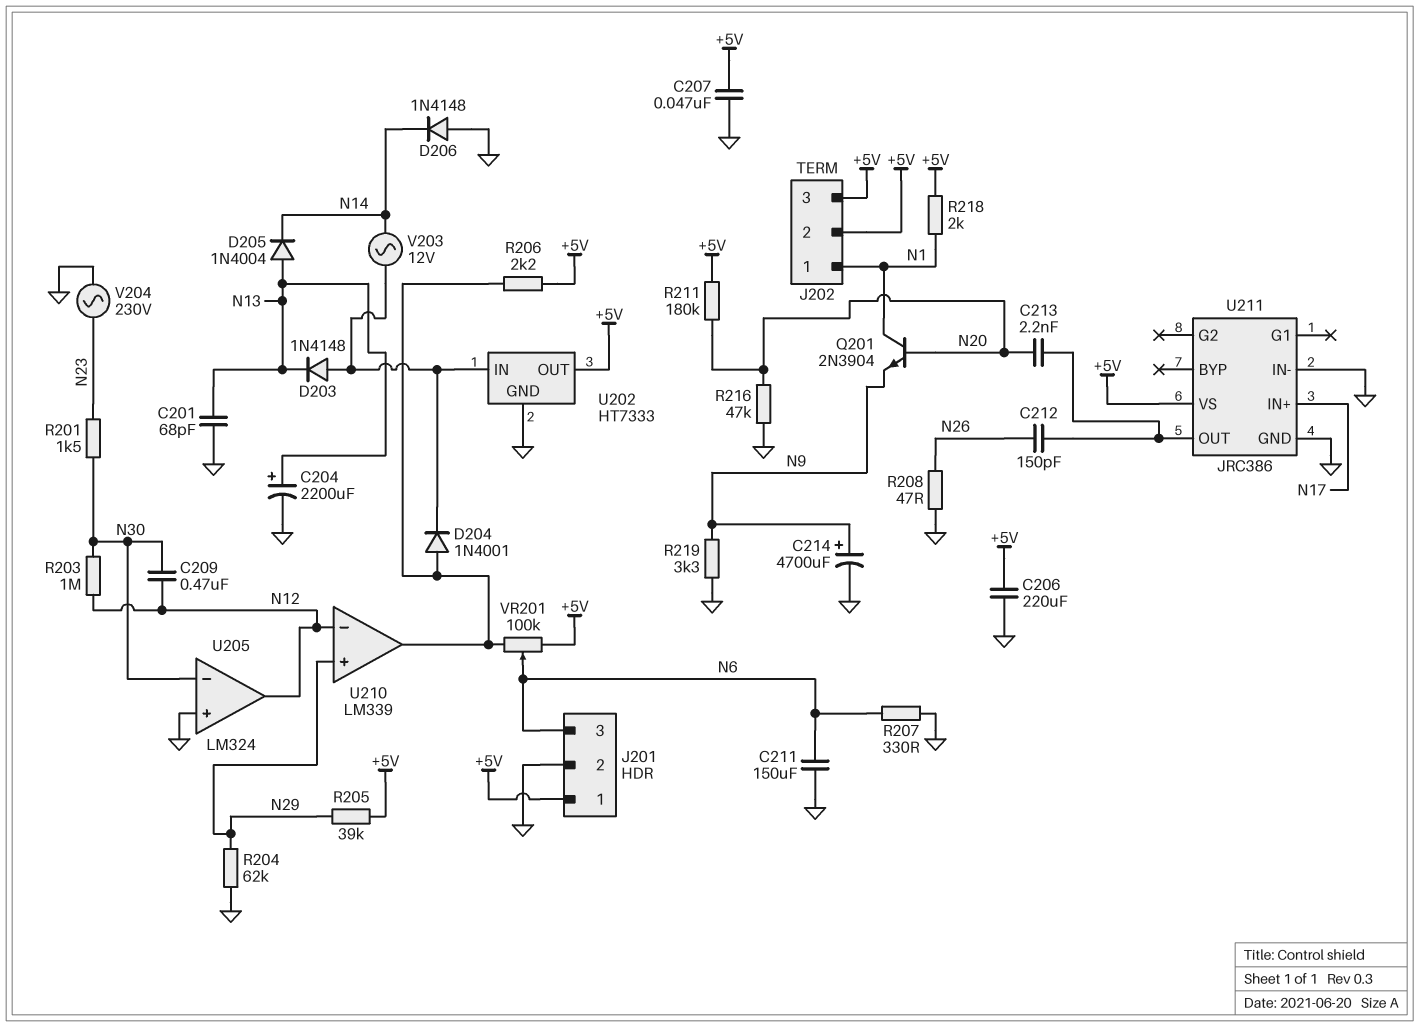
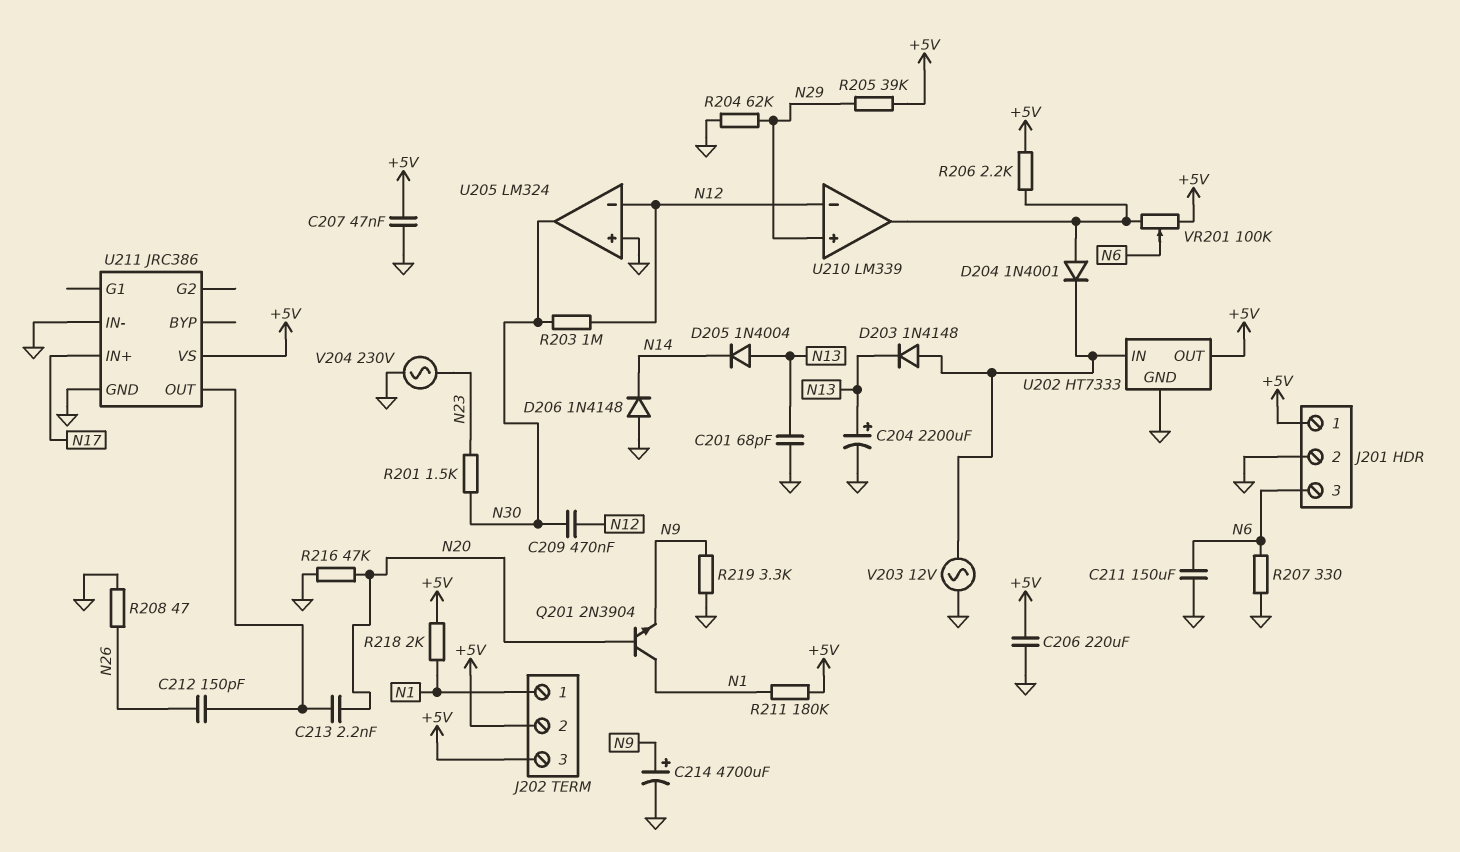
R211: 180k (+5V, N20) -> 180k (+5V, N1)
U205 pin in-: N30 -> N12
U205 pin out: N12 -> N30
V203: AC 12V (N14, U202/IN) -> AC 12V (GND, U202/IN)

